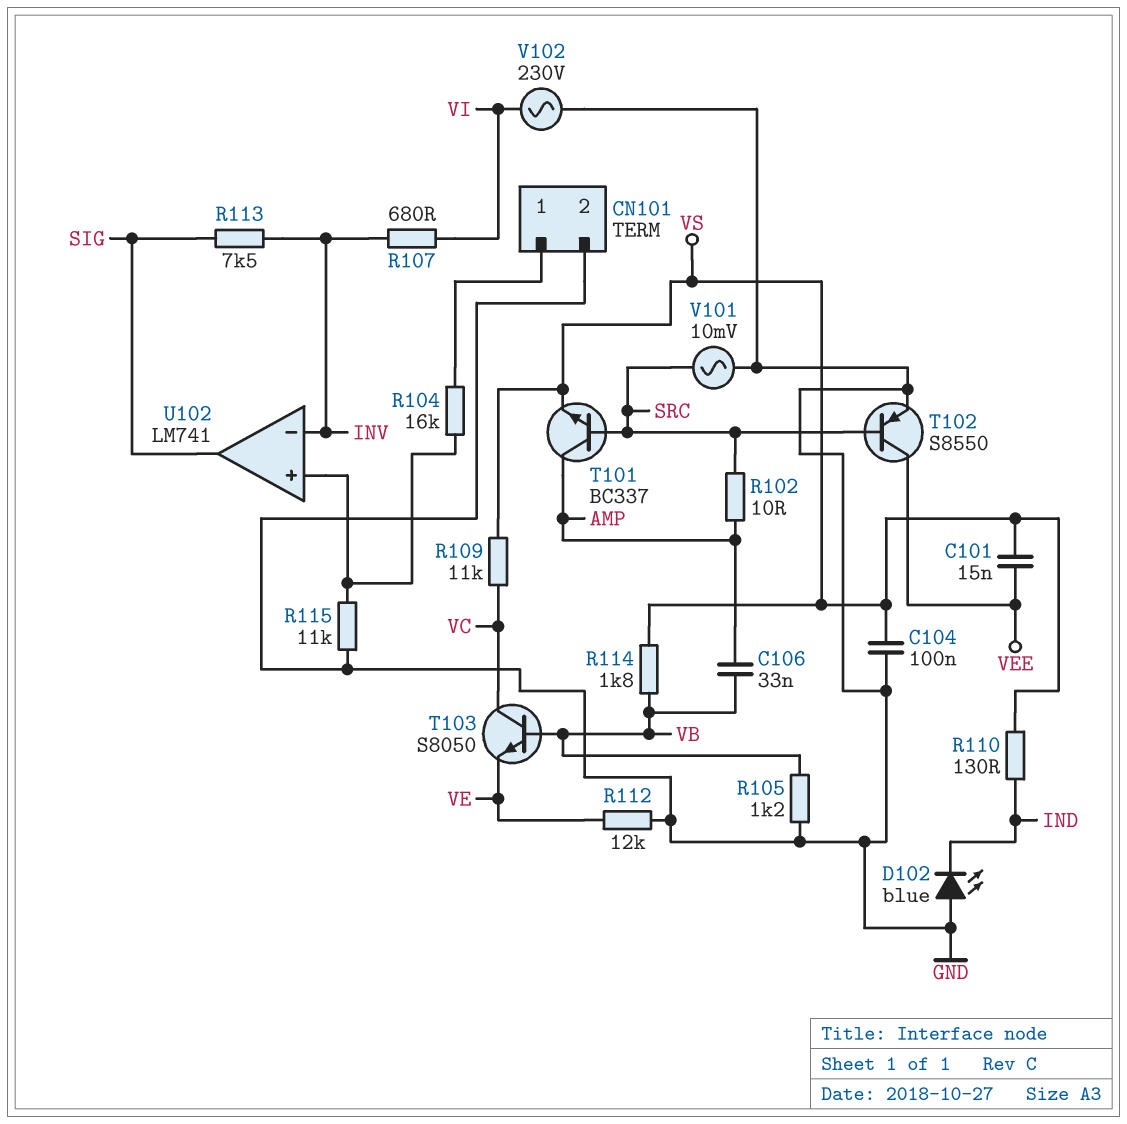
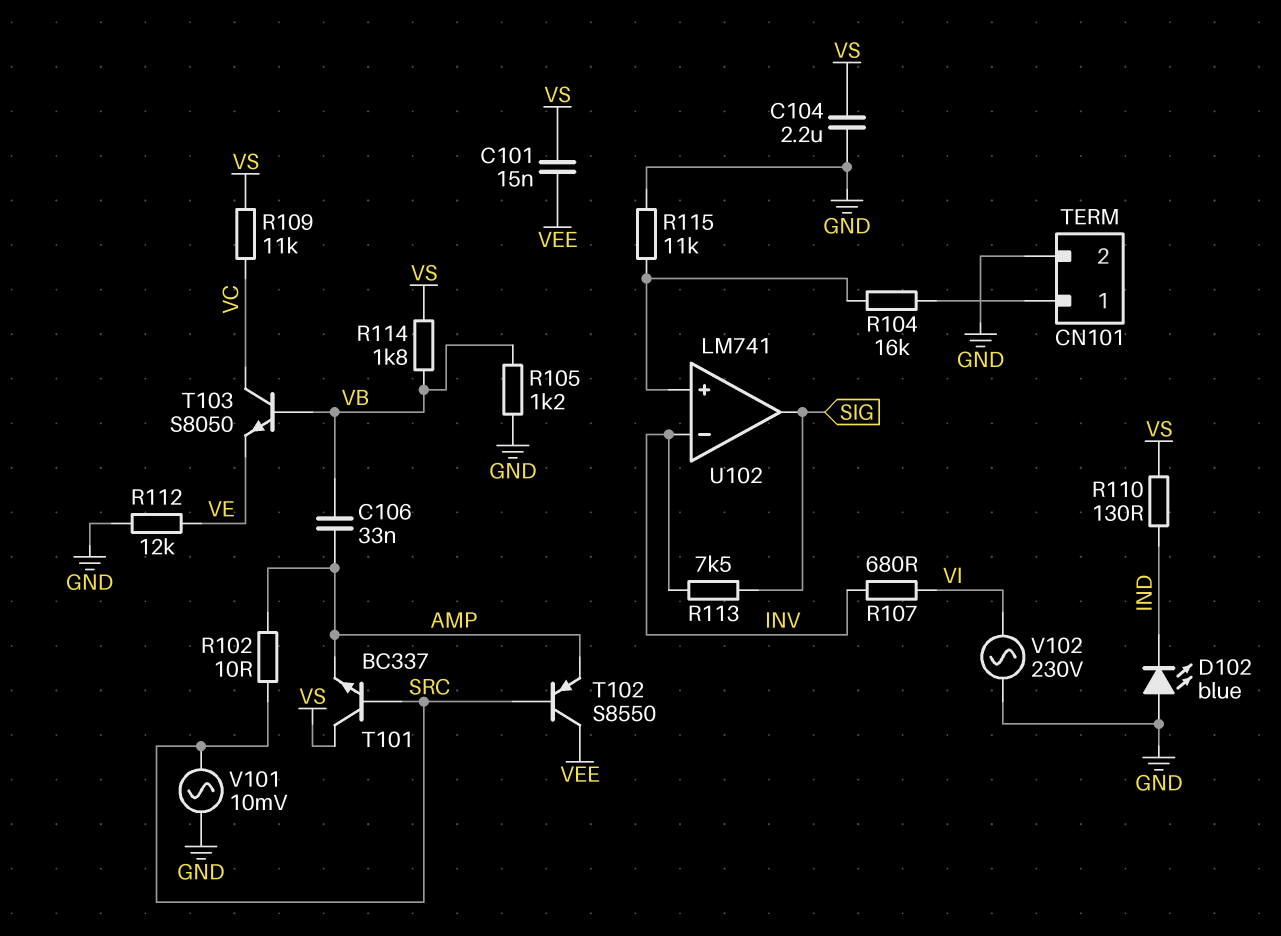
C104: 100nF (GND, VS) -> 2.2uF (GND, VS)
T101: NPN BC337 (B SRC, C AMP, E VS) -> NPN BC337 (B SRC, C VS, E AMP)
T102: PNP S8550 (B SRC, C VEE, E GND) -> PNP S8550 (B SRC, C VEE, E AMP)

